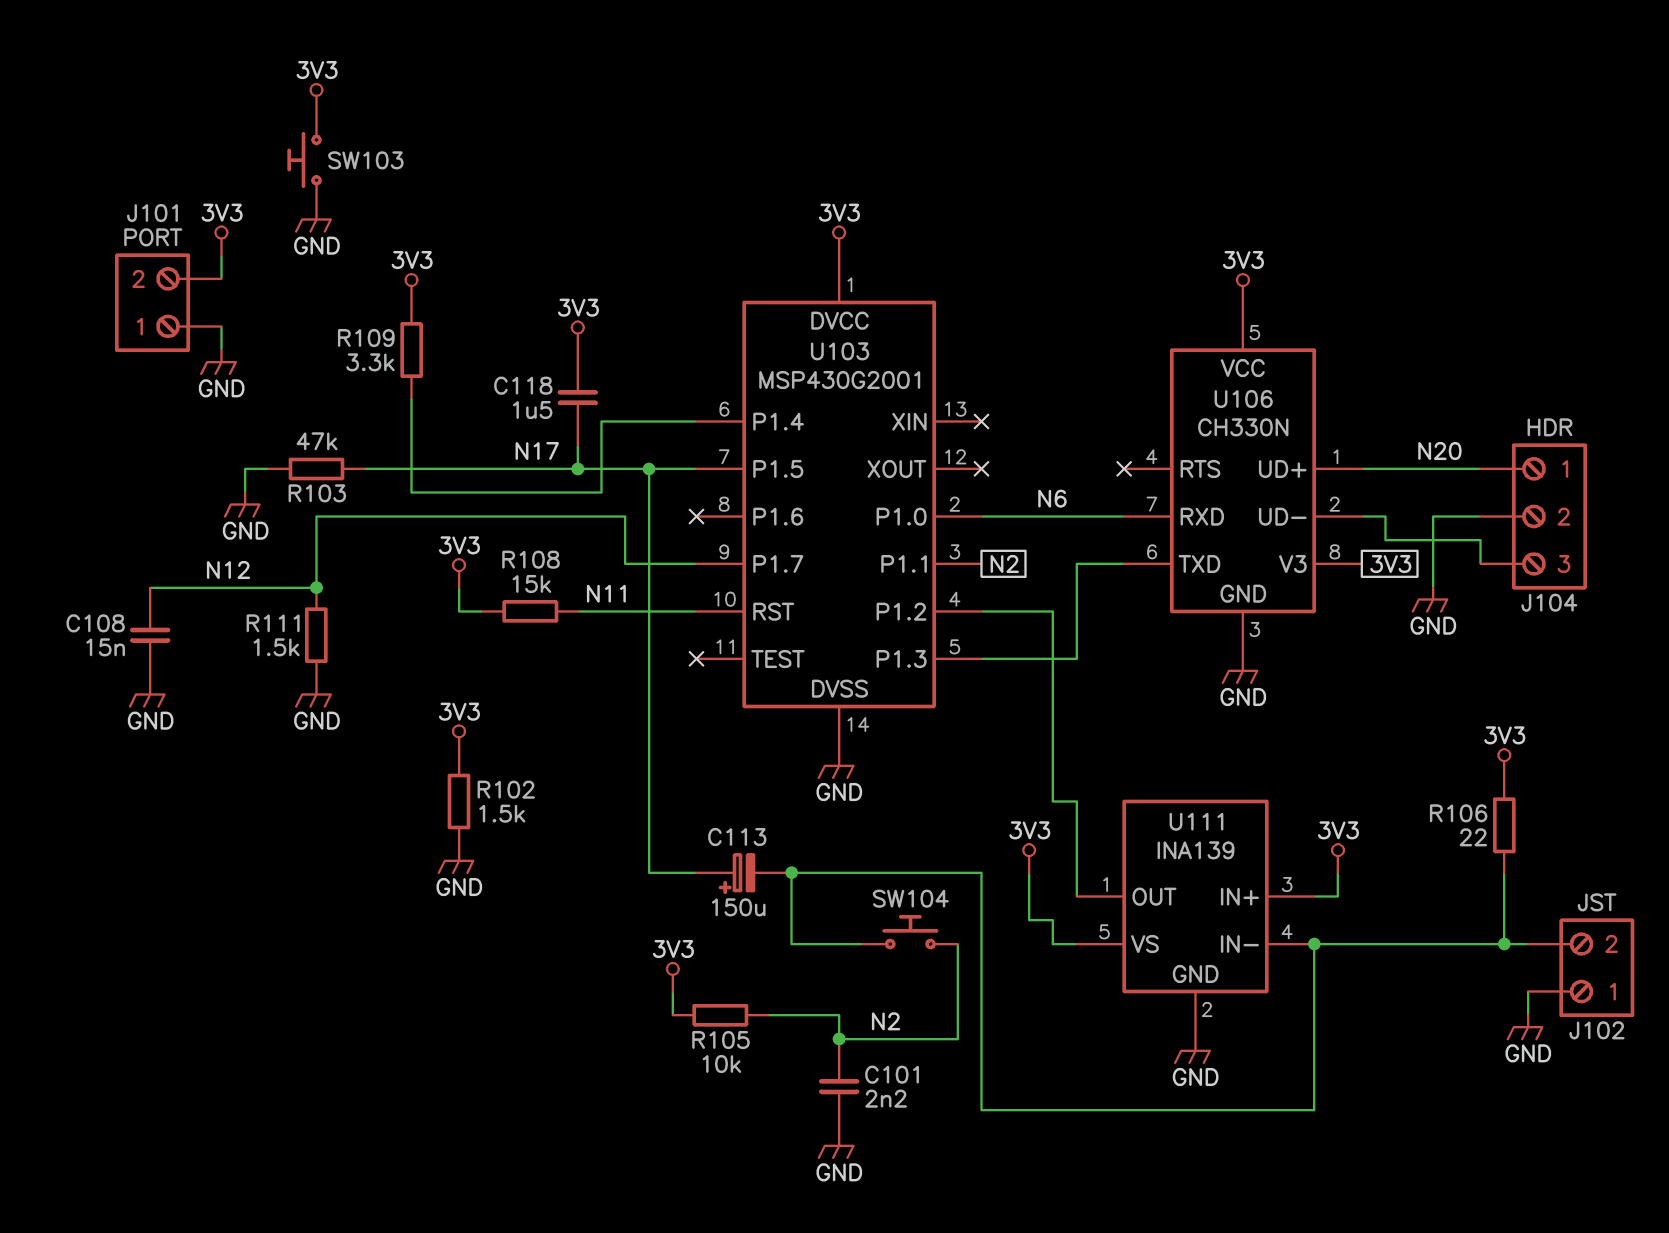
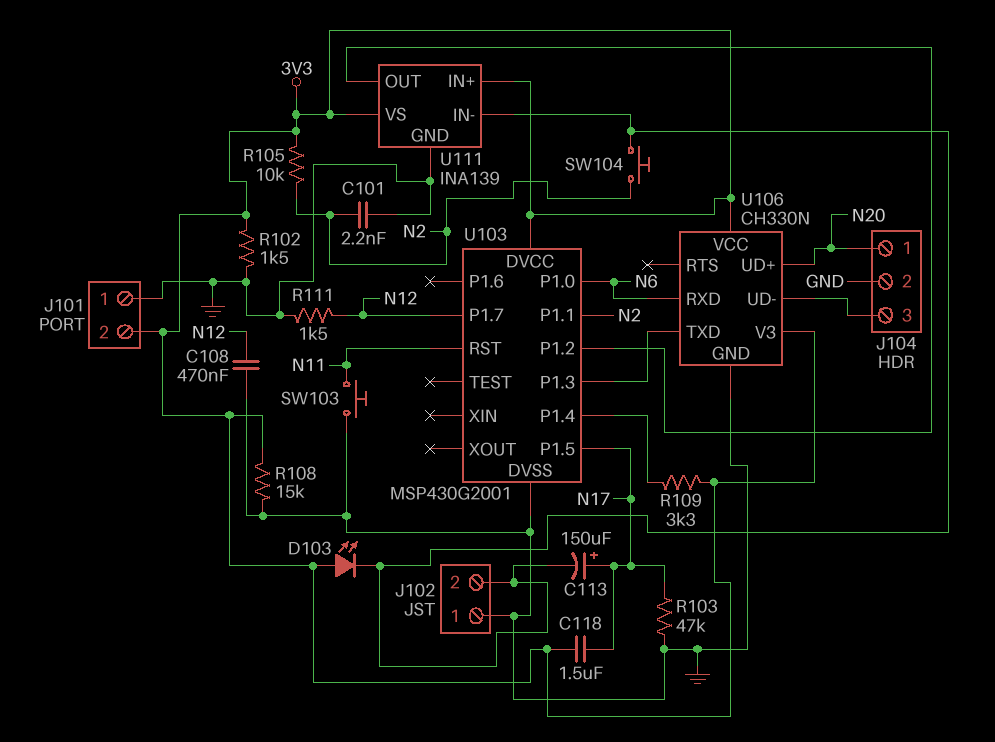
C108: 15nF (GND, N12) -> 470nF (GND, N12)
D103: none -> LED (A 3V3, K J102/2)
R106: 22 (3V3, J102/2) -> none
R108: 15k (3V3, N11) -> 15k (3V3, GND)
SW103: button (3V3, GND) -> button (GND, N11)

